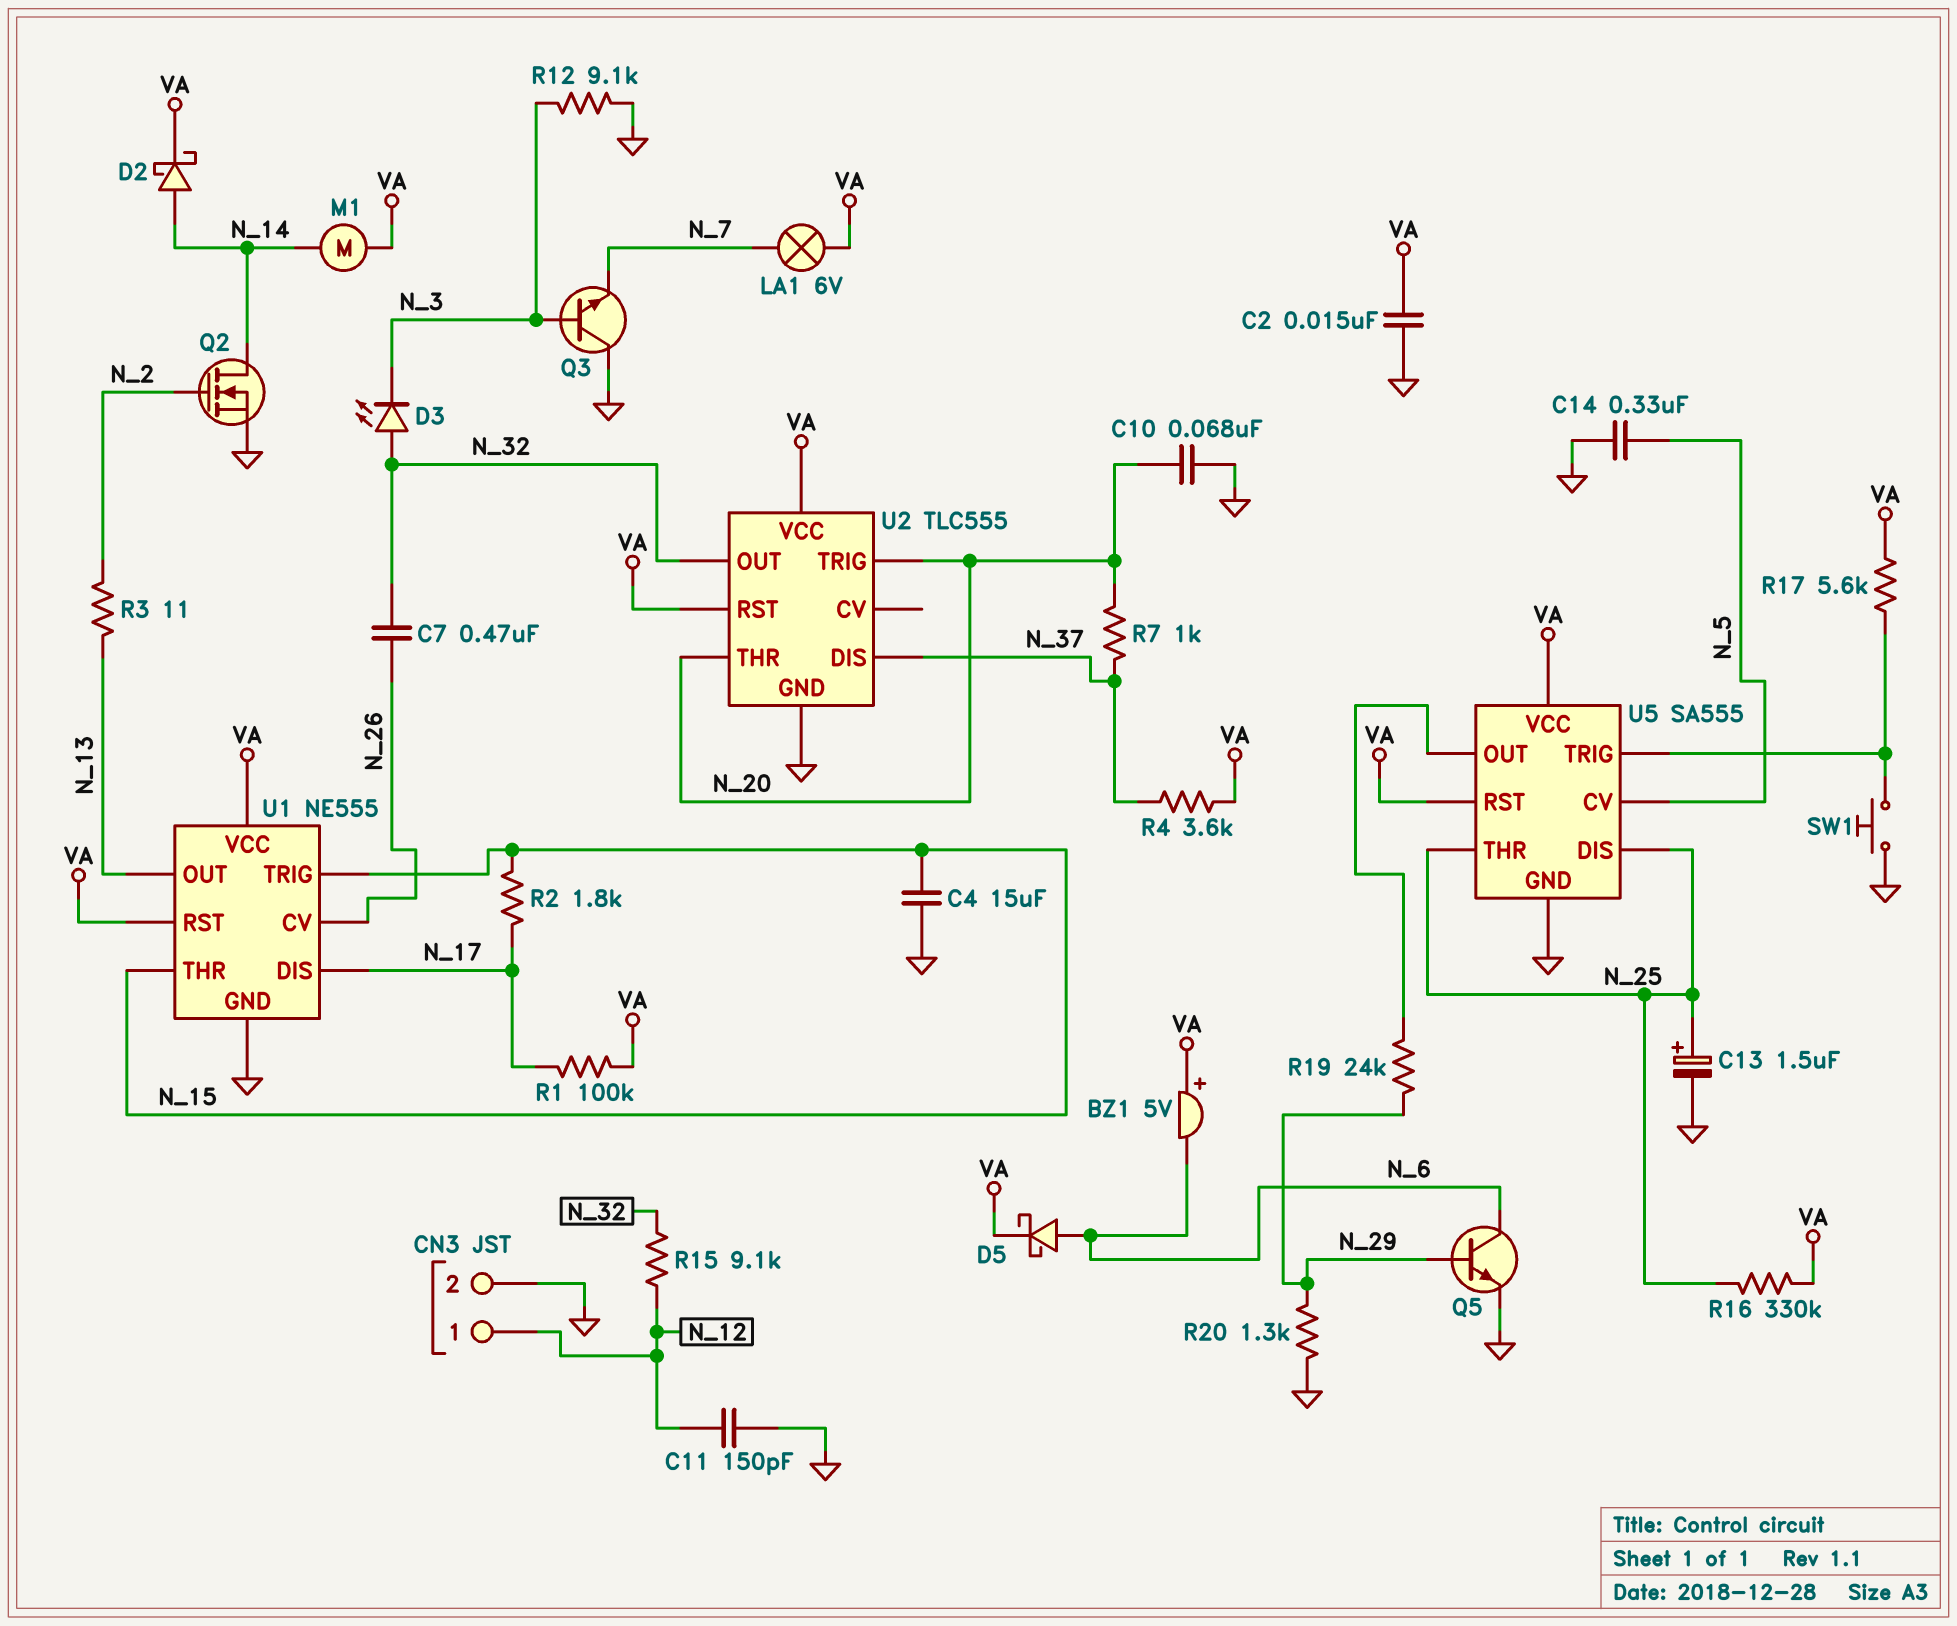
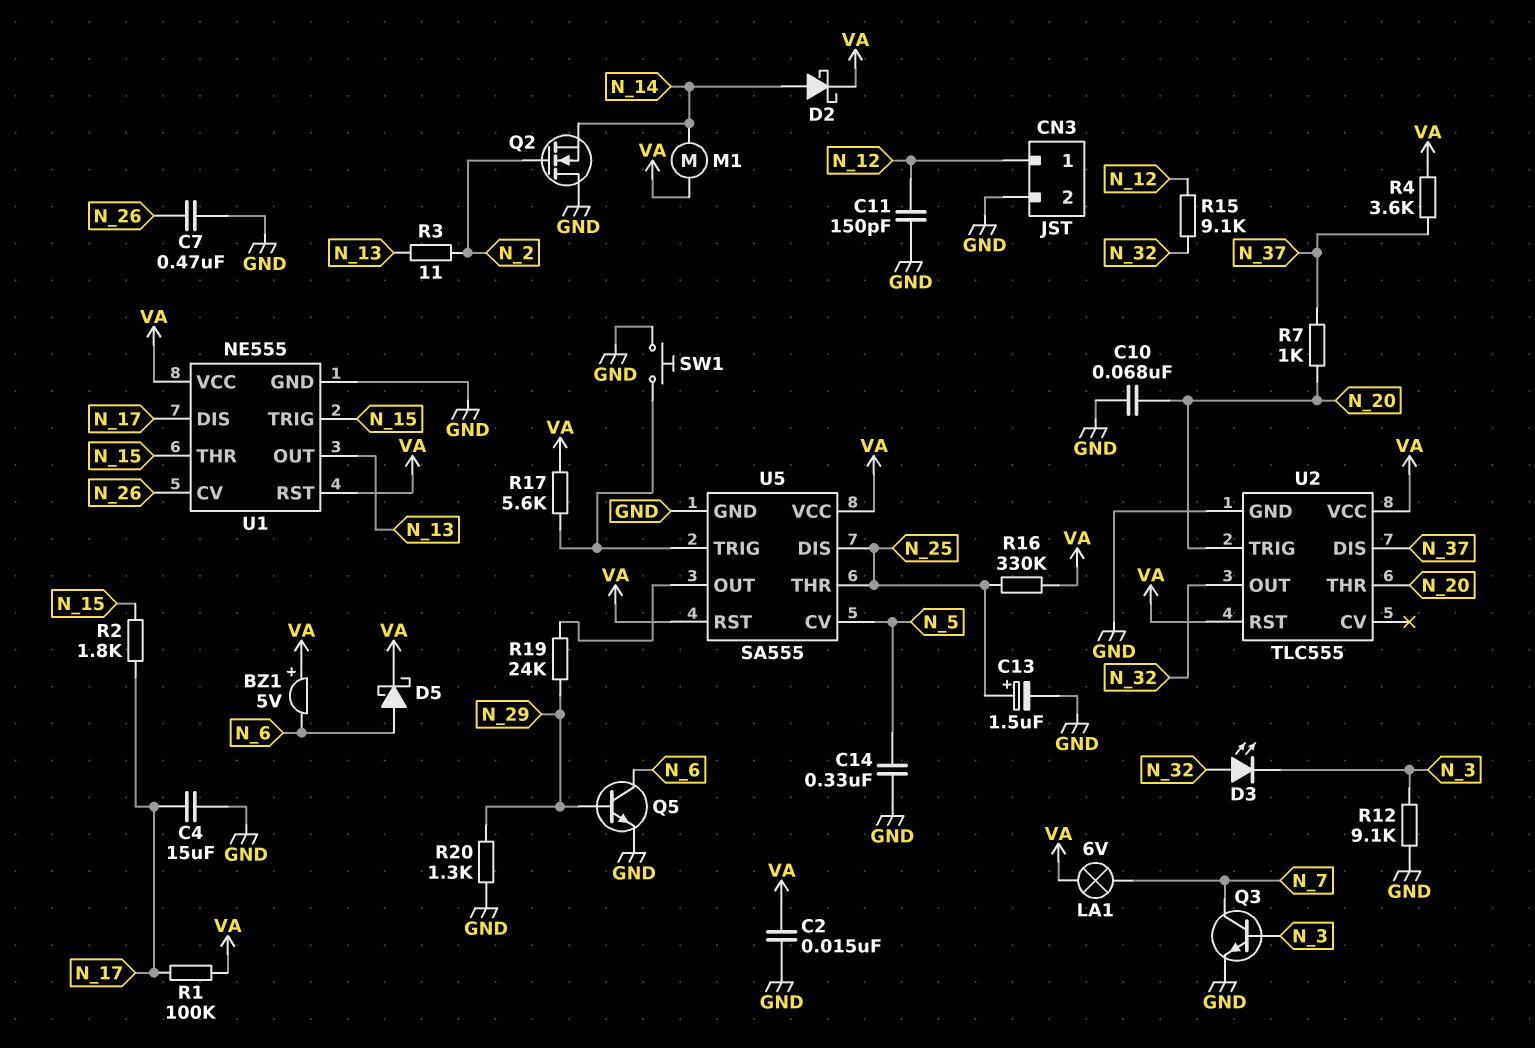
C4: 15uF (GND, N_15) -> 15uF (GND, N_17)
C7: 470nF (N_26, N_32) -> 470nF (GND, N_26)
Q2: NMOS (G N_2, D N_14, S GND) -> NMOS (G N_2, D GND, S N_14)
Q3: NPN (B N_3, C GND, E N_7) -> NPN (B N_3, C N_7, E GND)

